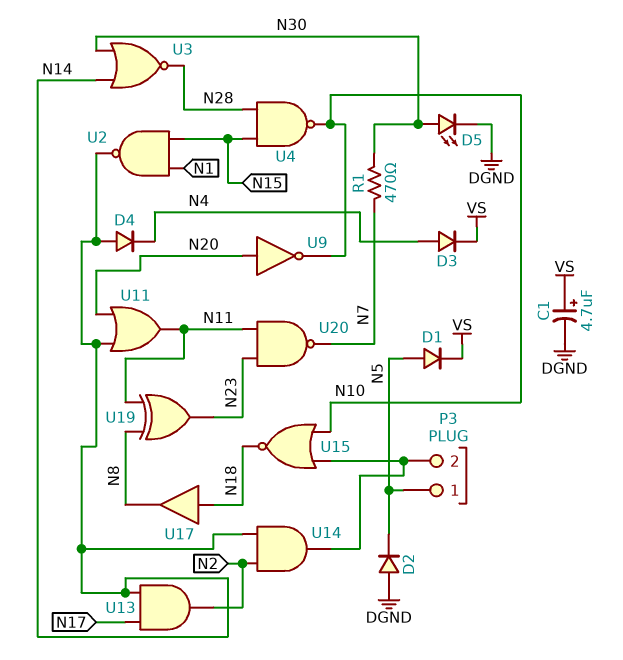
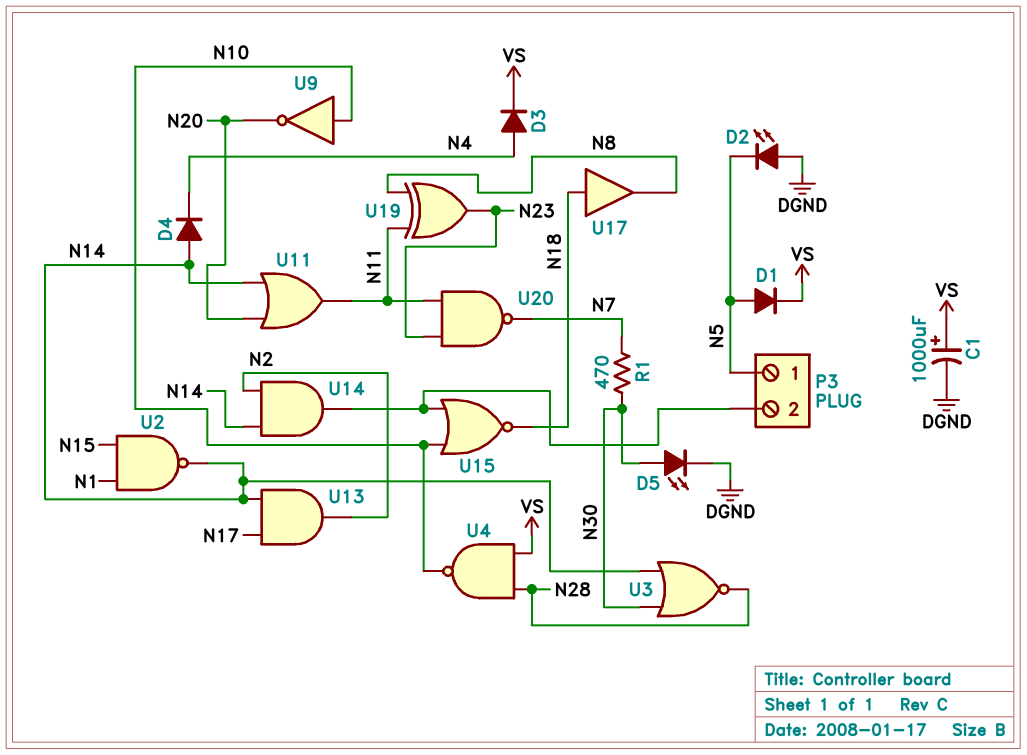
C1: 4.7uF (plus VS, minus DGND) -> 1000uF (plus VS, minus DGND)
D2: diode (A DGND, K N5) -> LED (A DGND, K N5)
U4: NAND (in N15, in N28, out N10) -> NAND (in N28, in VS, out N10)
U9: NOT (in N20, out N10) -> NOT (in N10, out N20)

